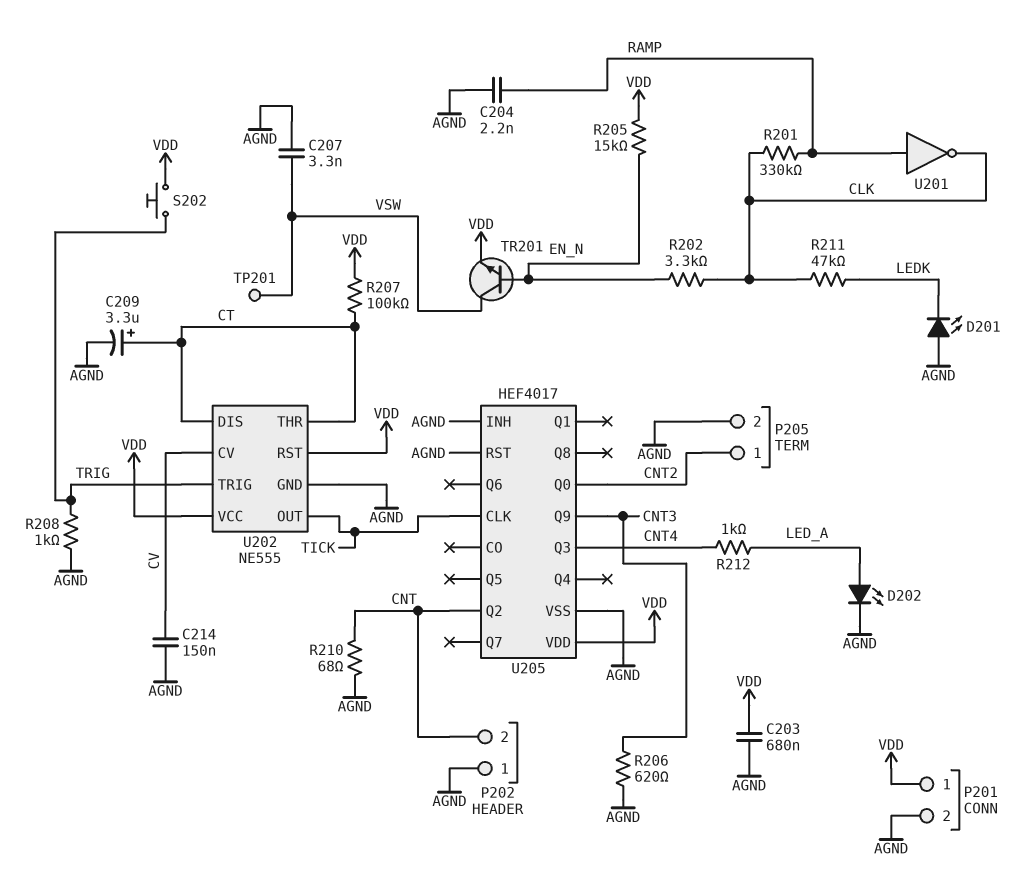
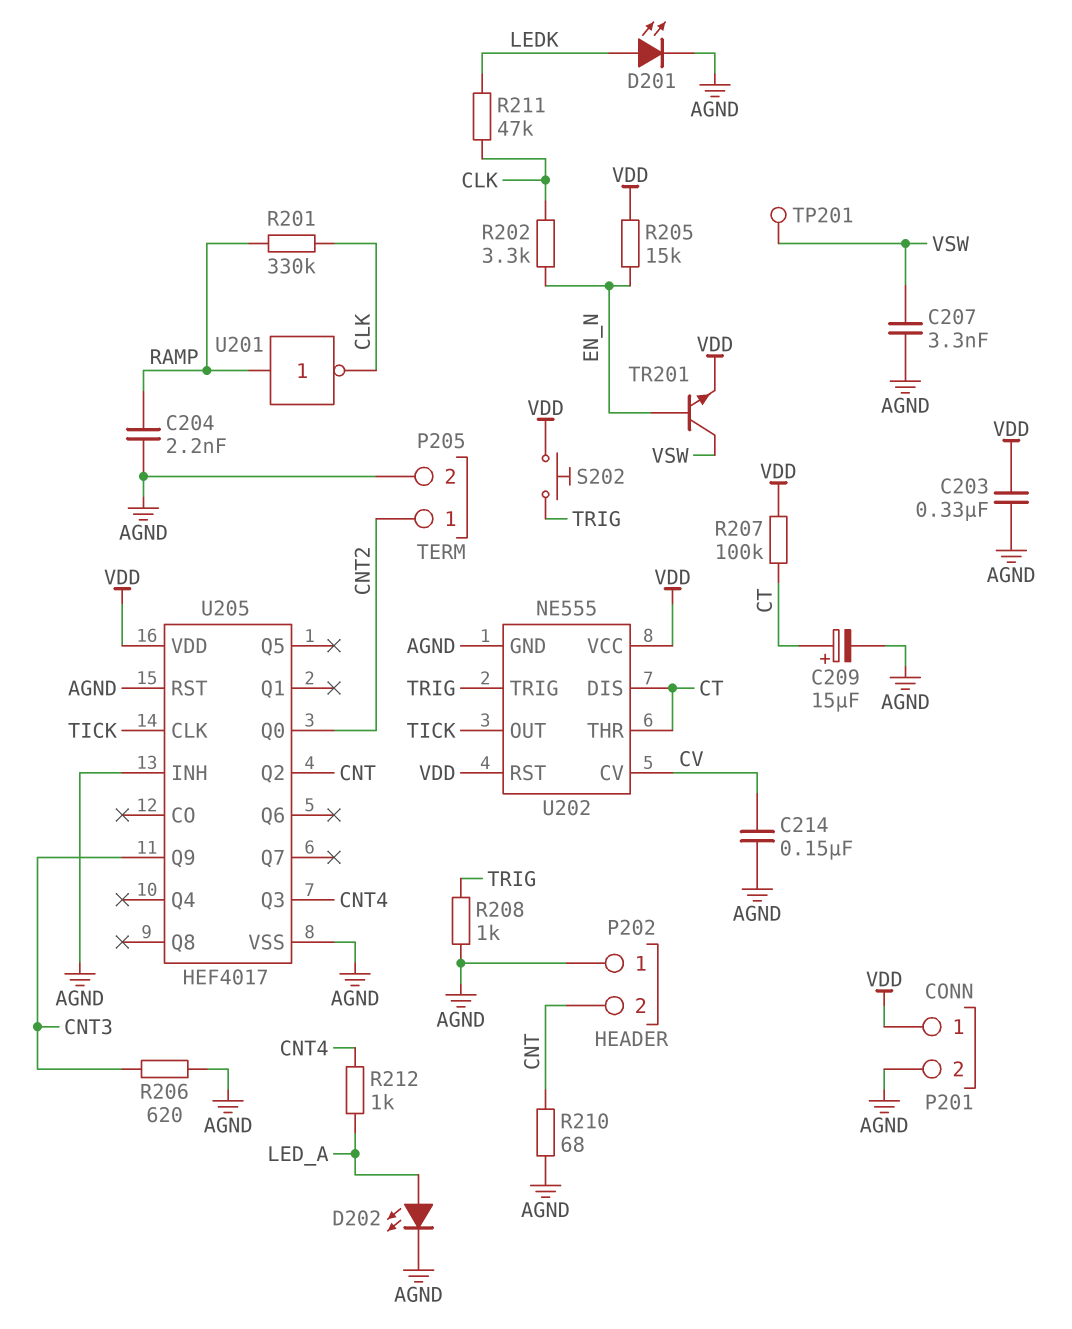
C203: 680nF (AGND, VDD) -> 330nF (AGND, VDD)
C209: 3.3uF (plus CT, minus AGND) -> 15uF (plus CT, minus AGND)
D201: LED (A AGND, K LEDK) -> LED (A LEDK, K AGND)

